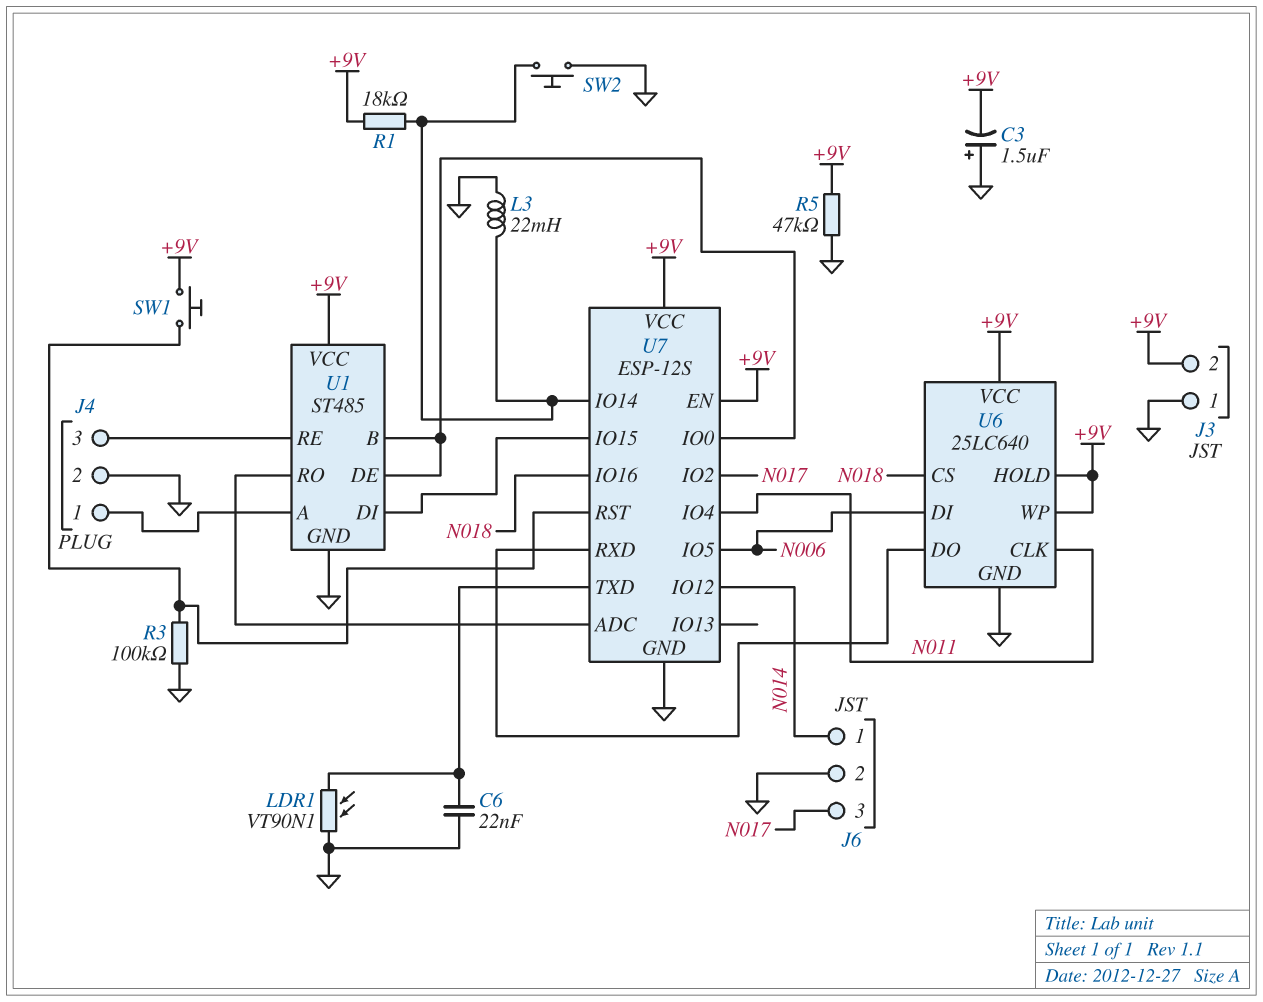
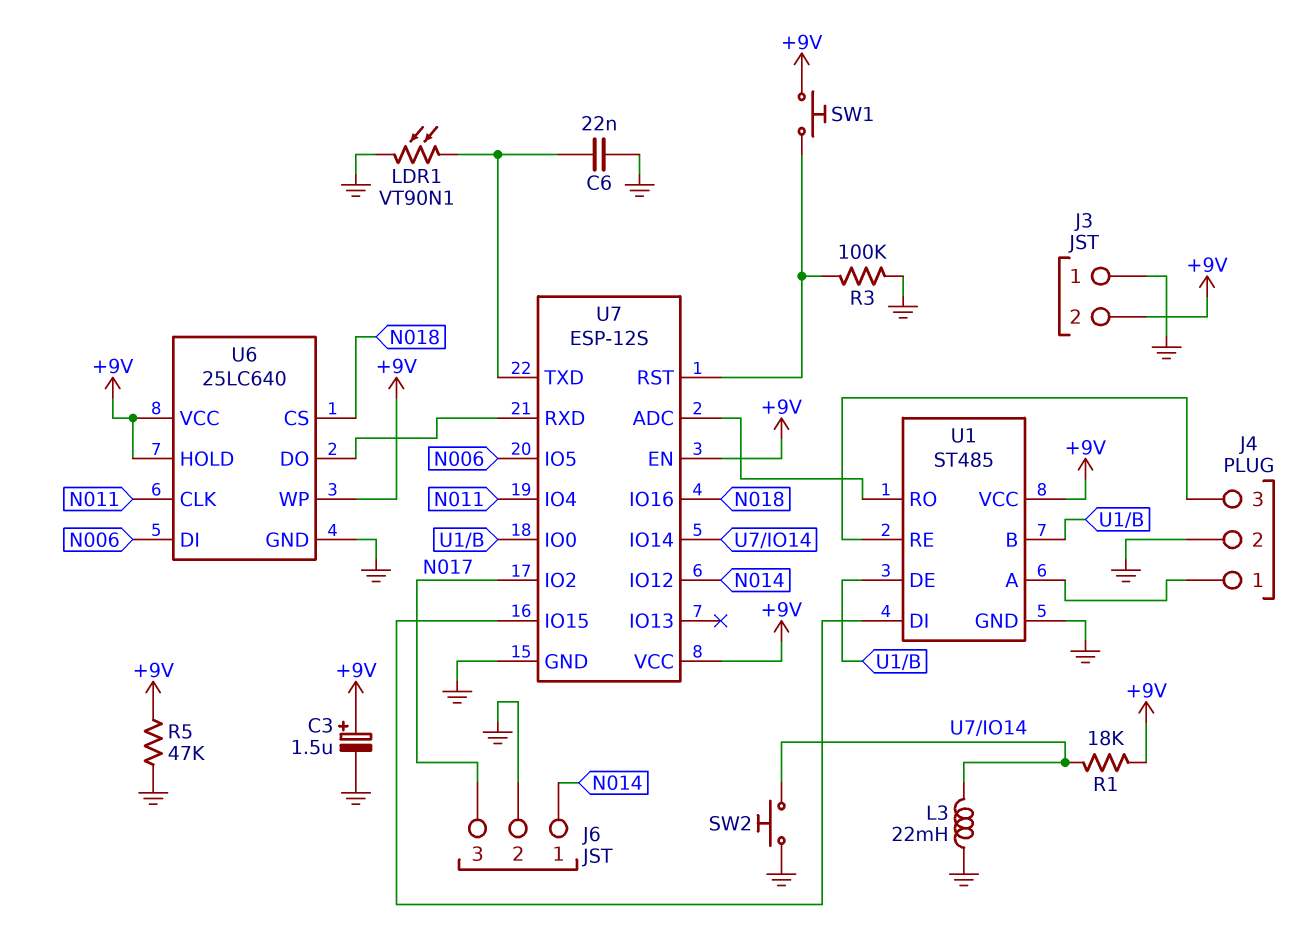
C3: 1.5uF (plus GND, minus +9V) -> 1.5uF (plus +9V, minus GND)

